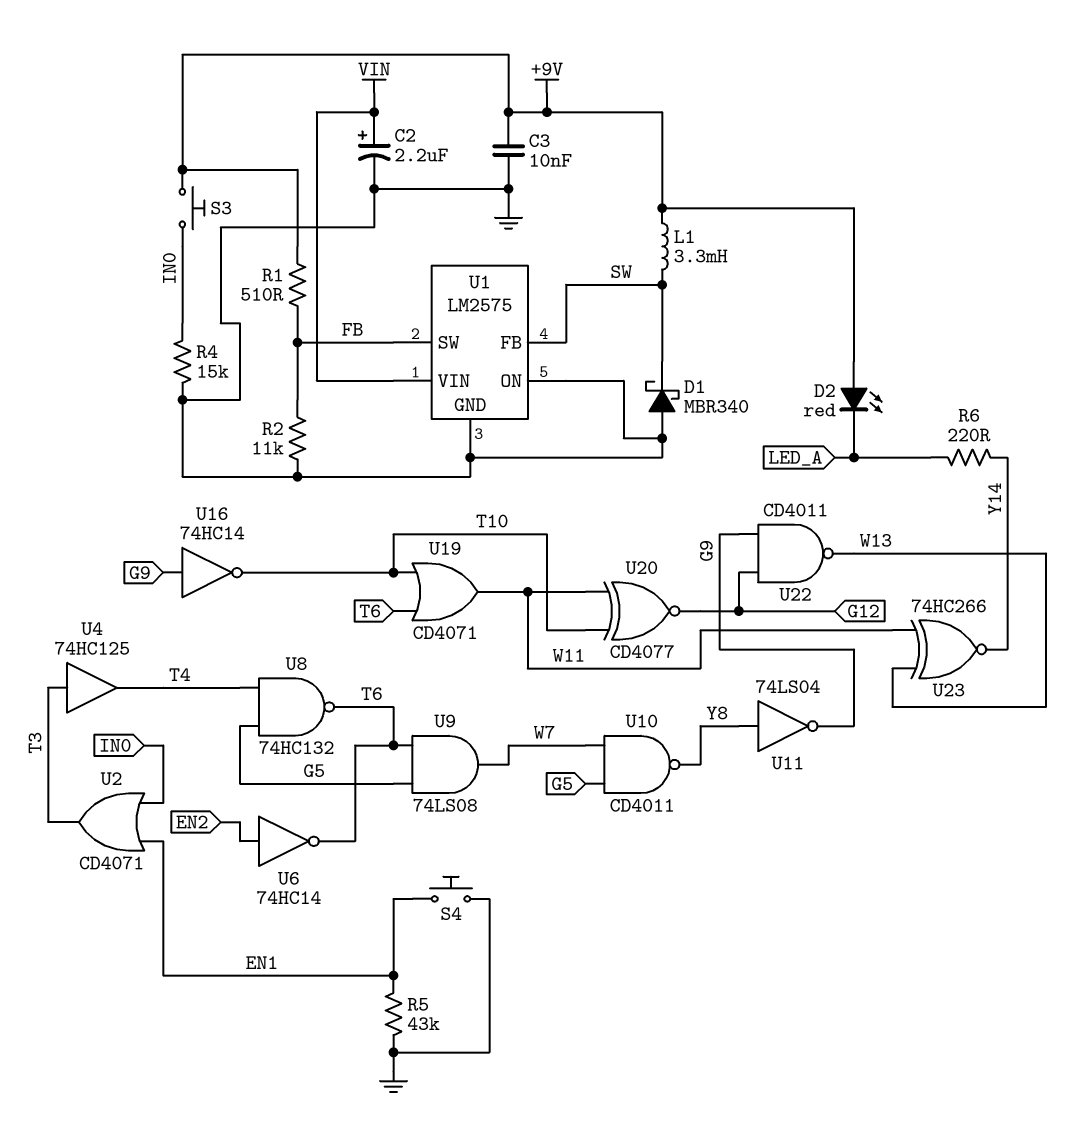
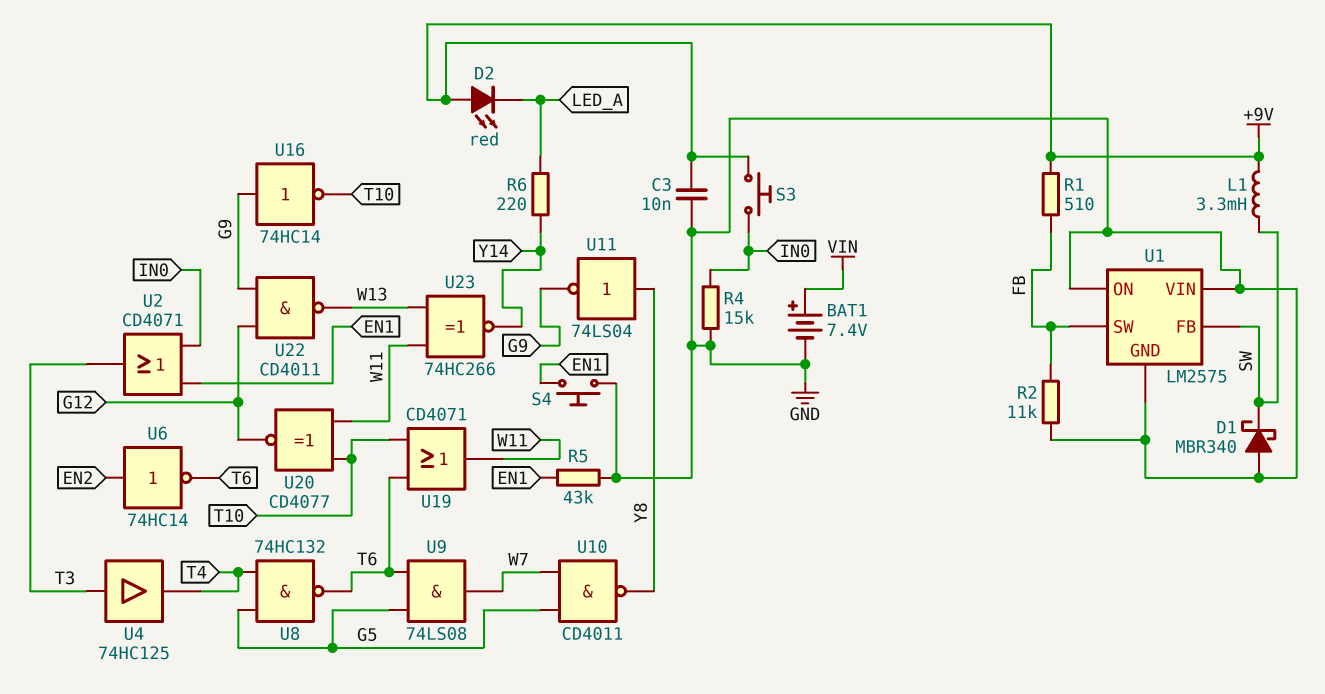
BAT1: none -> 7.4V (plus VIN, minus GND)
C2: 2.2uF (plus VIN, minus GND) -> none
U1 pin VIN: VIN -> GND

